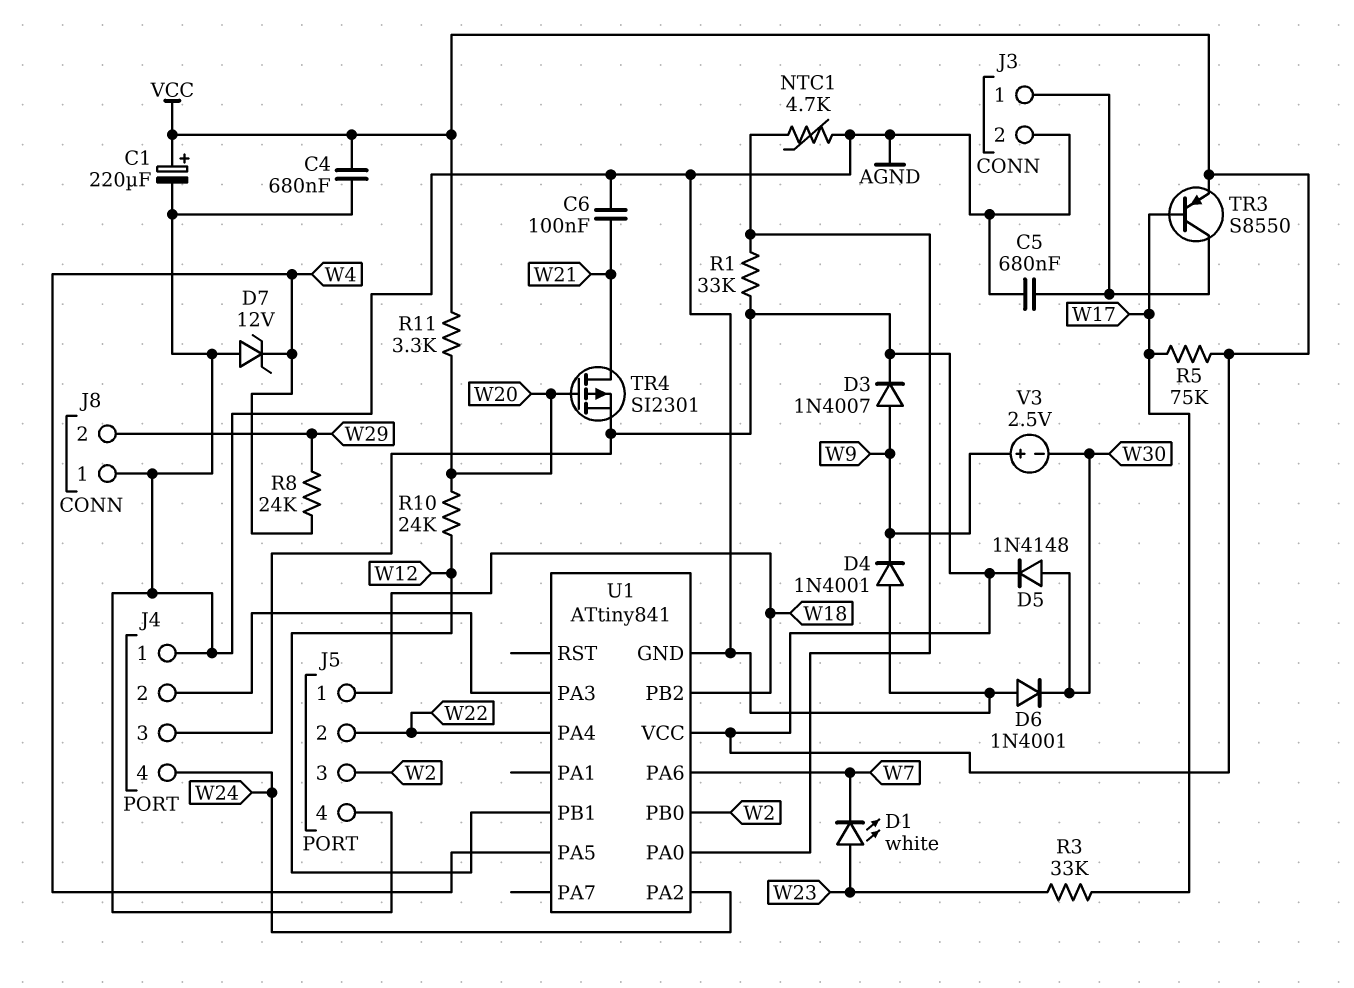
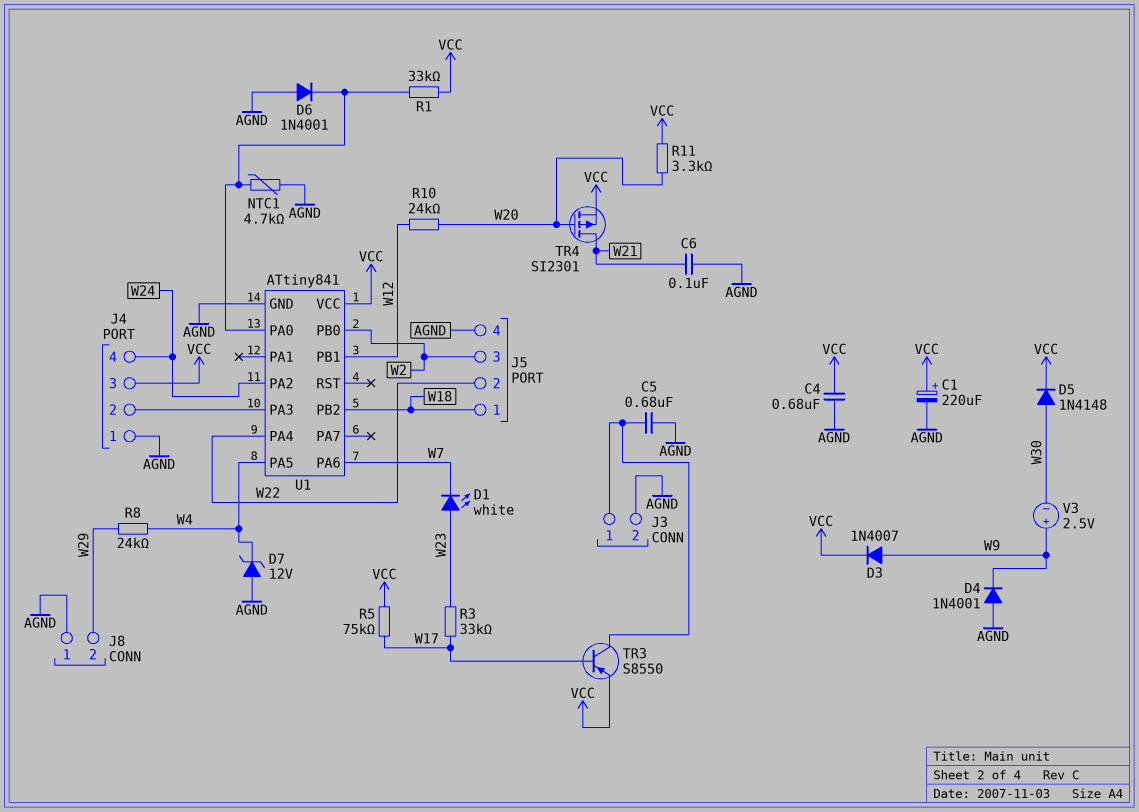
D6: diode 1N4001 (A AGND, K W30) -> diode 1N4001 (A AGND, K U1/PA0)

